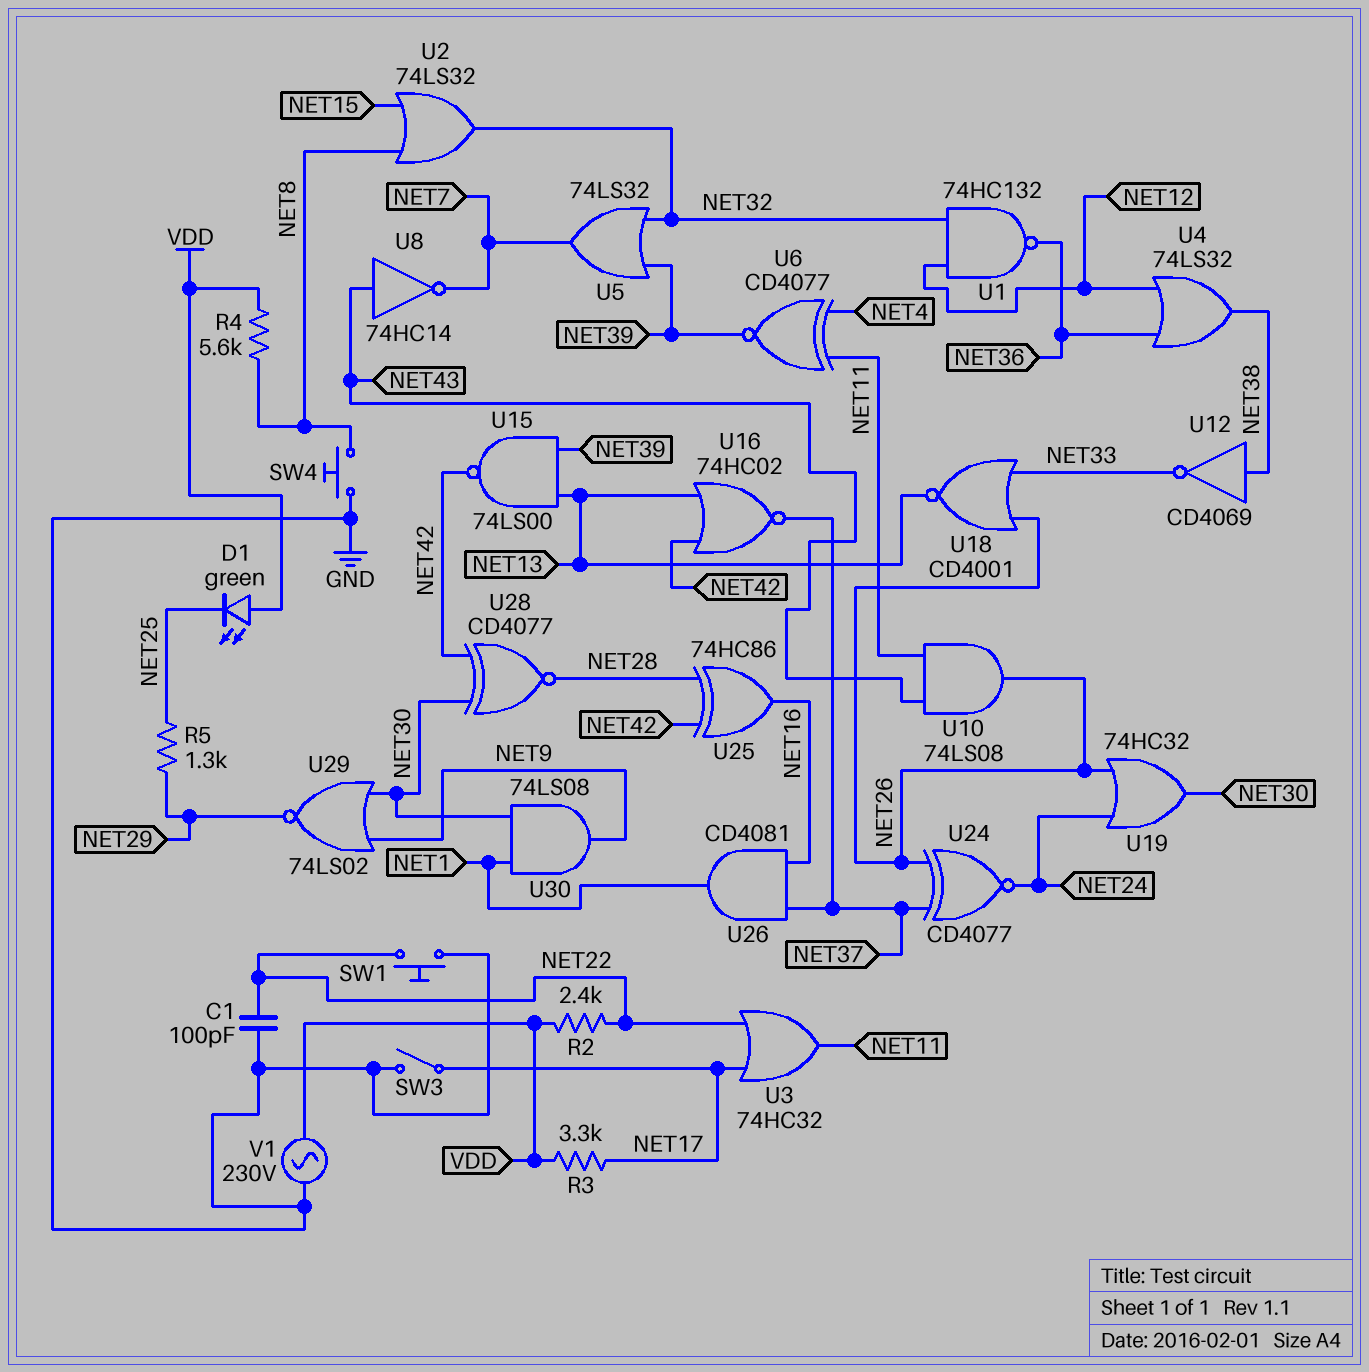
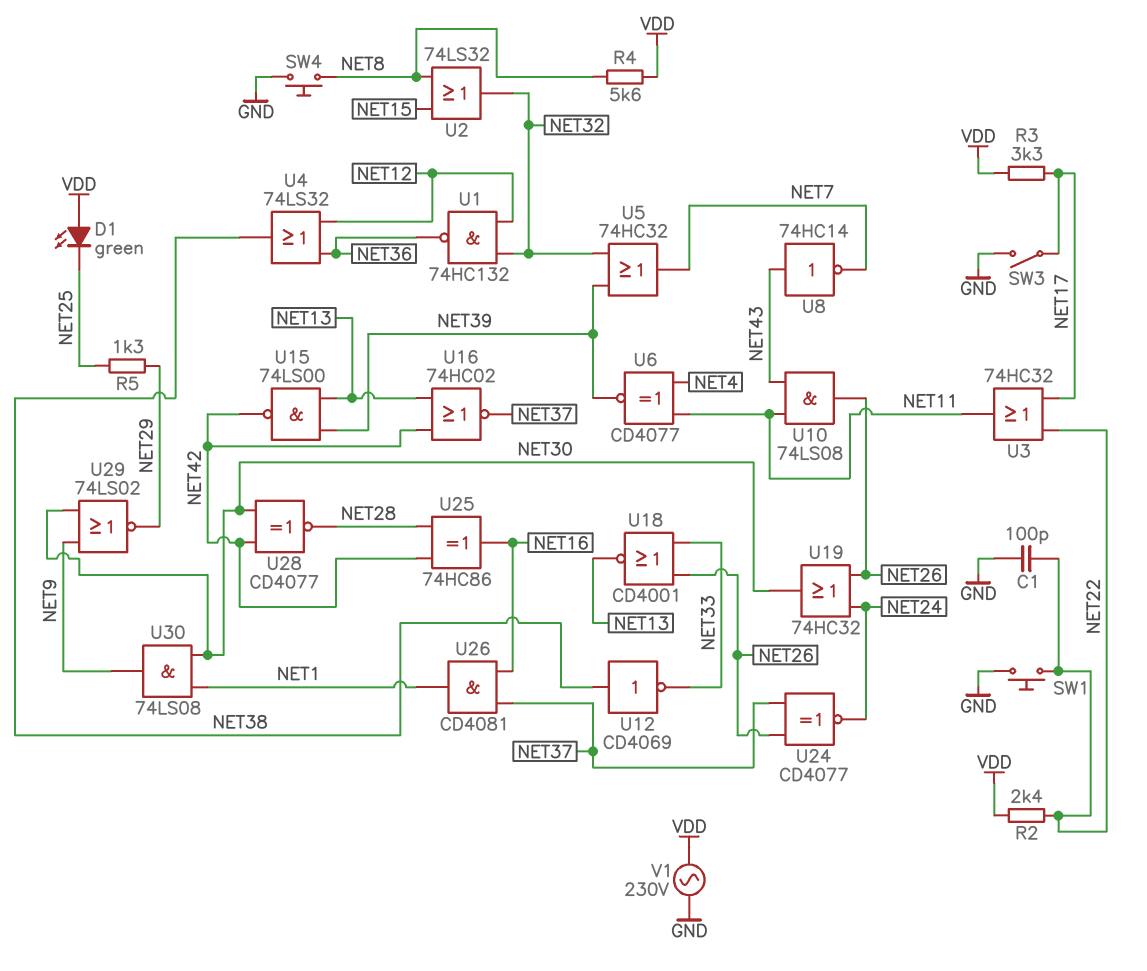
U5: OR 74LS32 (in NET32, in NET39, out NET7) -> OR 74HC32 (in NET32, in NET39, out NET7)

